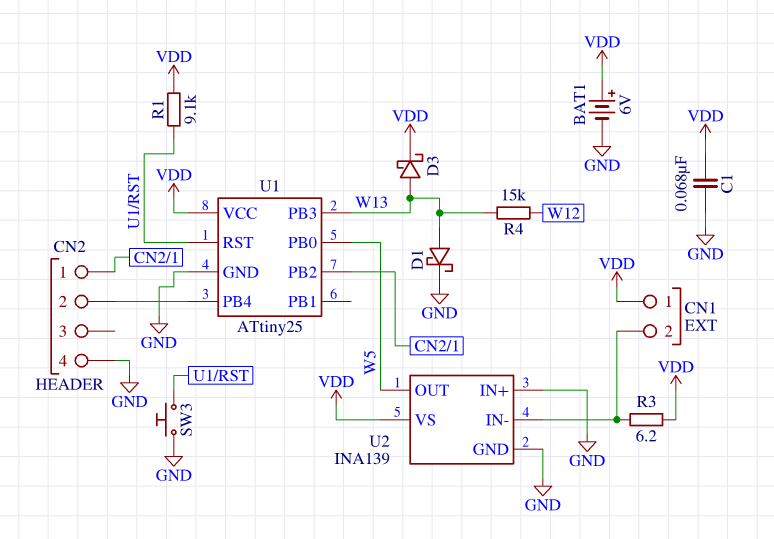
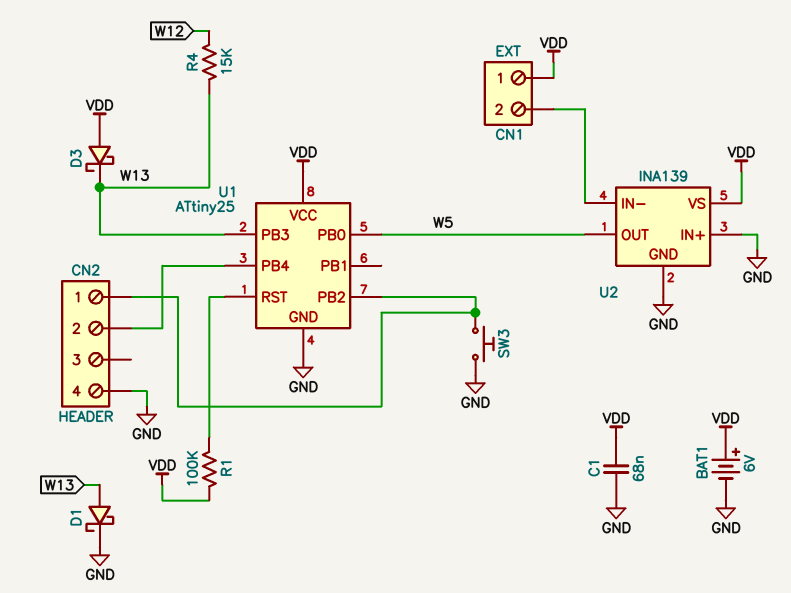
D3: schottky (A W13, K VDD) -> schottky (A VDD, K W13)
R1: 9.1k (U1/RST, VDD) -> 100k (U1/RST, VDD)
R3: 6.2 (CN1/2, VDD) -> none
SW3: button (GND, U1/RST) -> button (CN2/1, GND)

